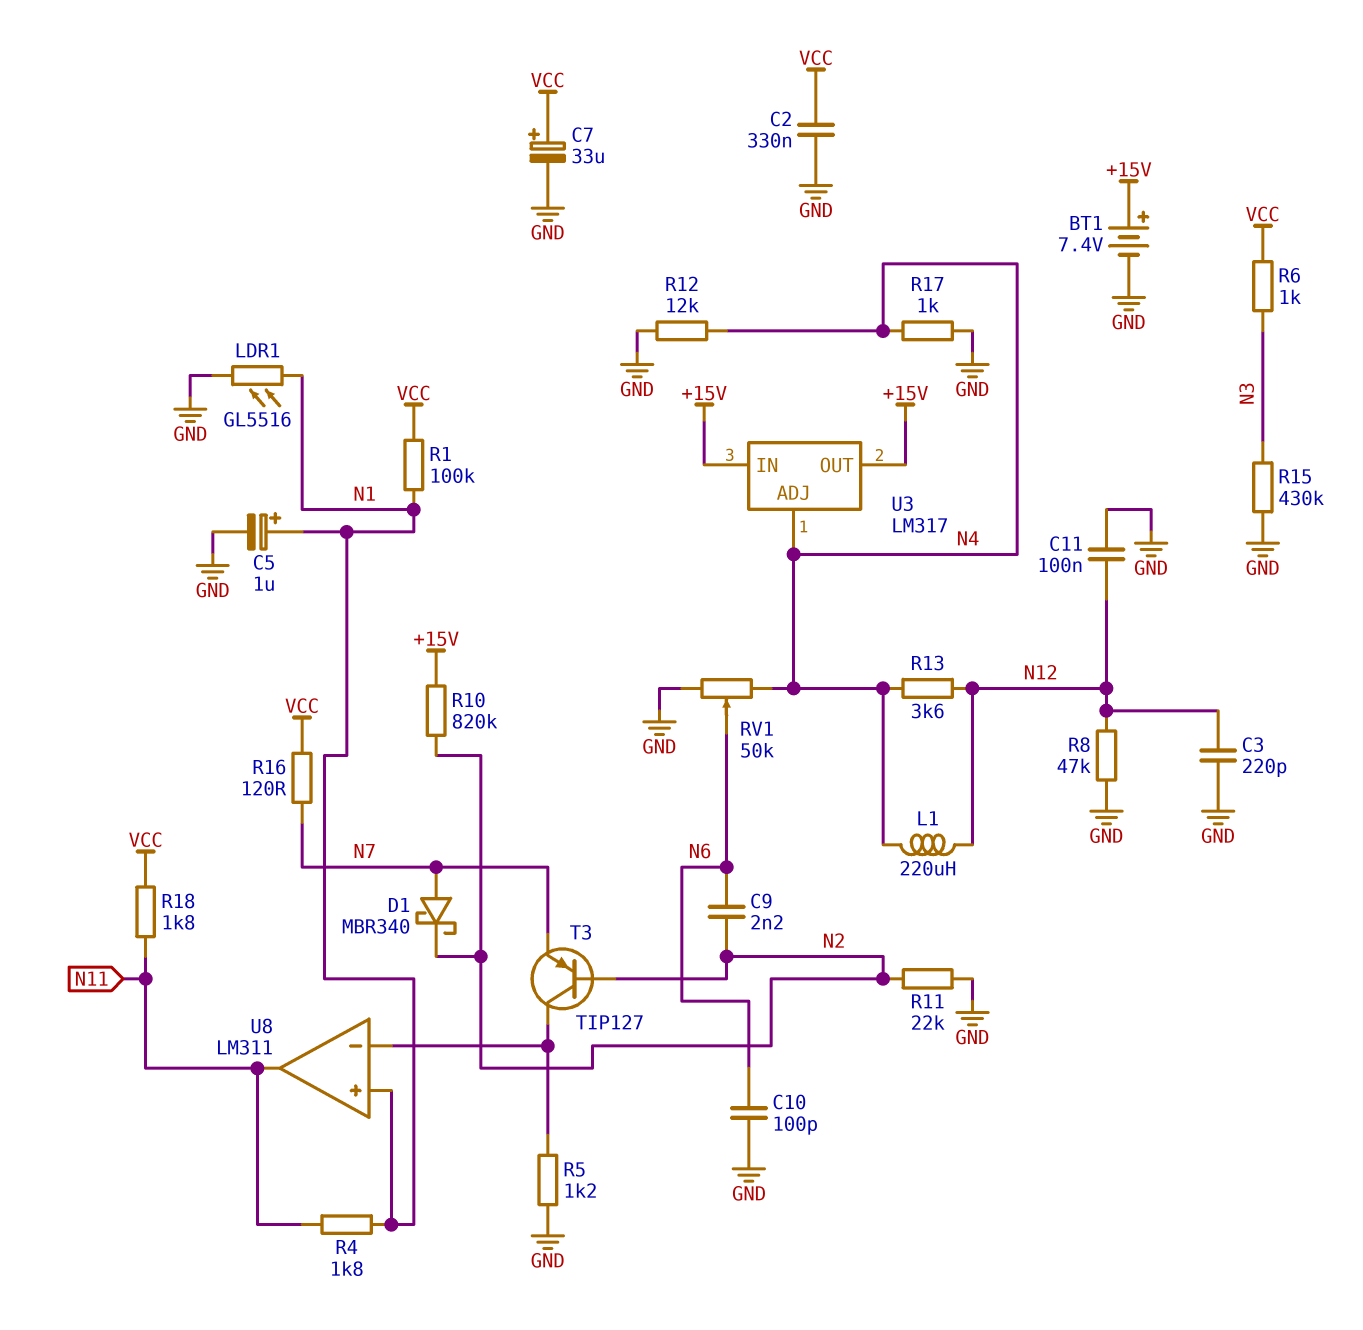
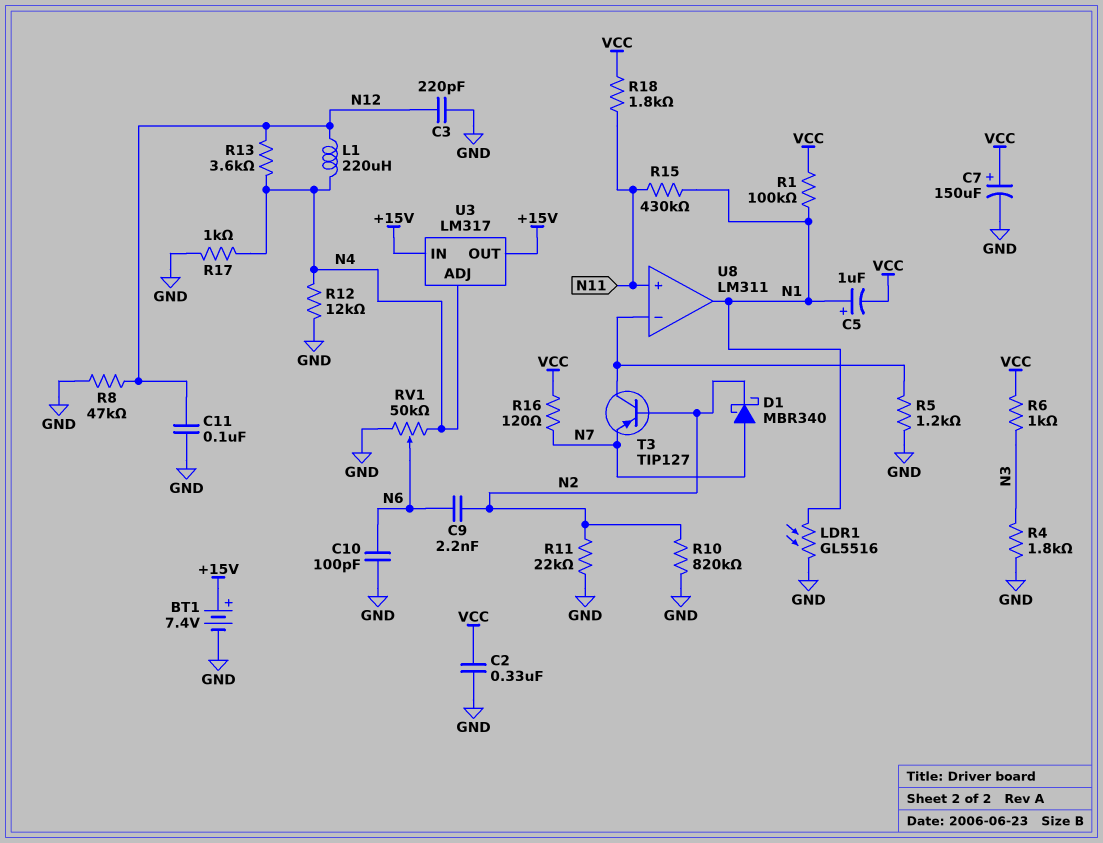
C5: 1uF (plus N1, minus GND) -> 1uF (plus N1, minus VCC)
C7: 33uF (plus VCC, minus GND) -> 150uF (plus VCC, minus GND)
R4: 1.8k (N1, N11) -> 1.8k (GND, N3)
R10: 820k (+15V, N2) -> 820k (GND, N2)
R15: 430k (GND, N3) -> 430k (N1, N11)
U8 pin in+: N1 -> N11
U8 pin out: N11 -> N1

